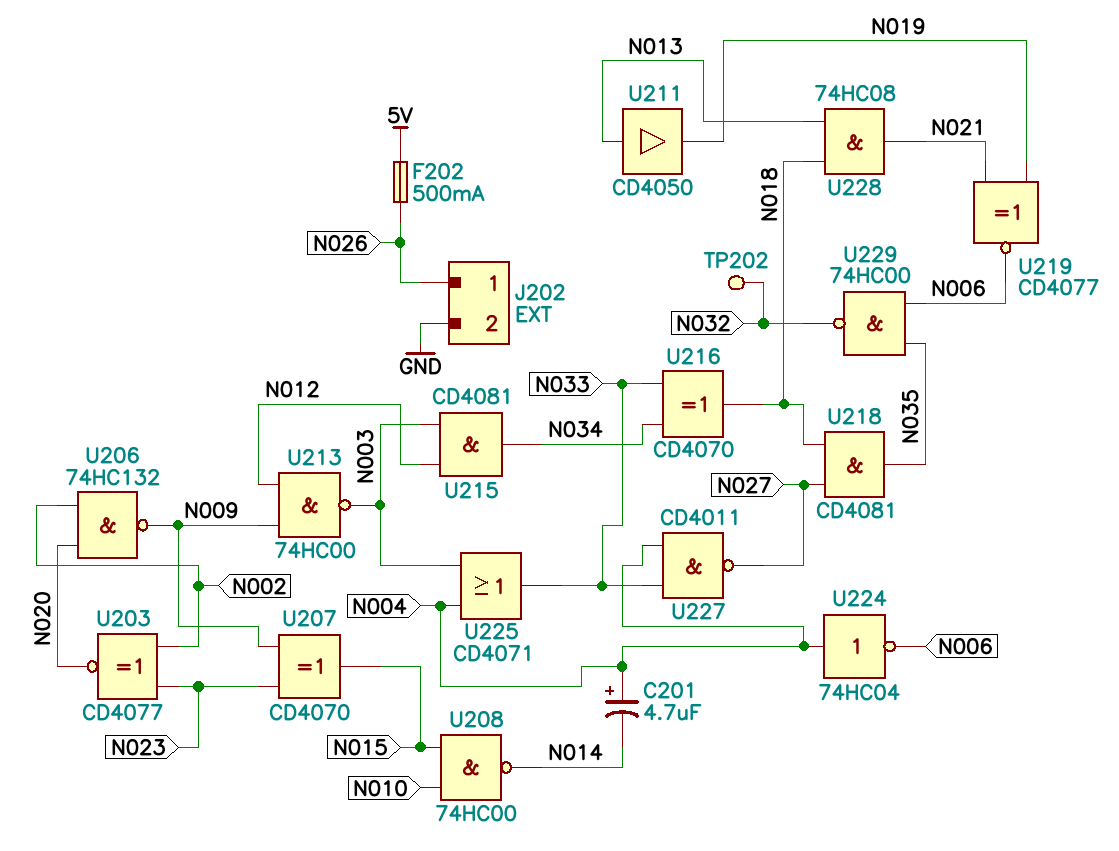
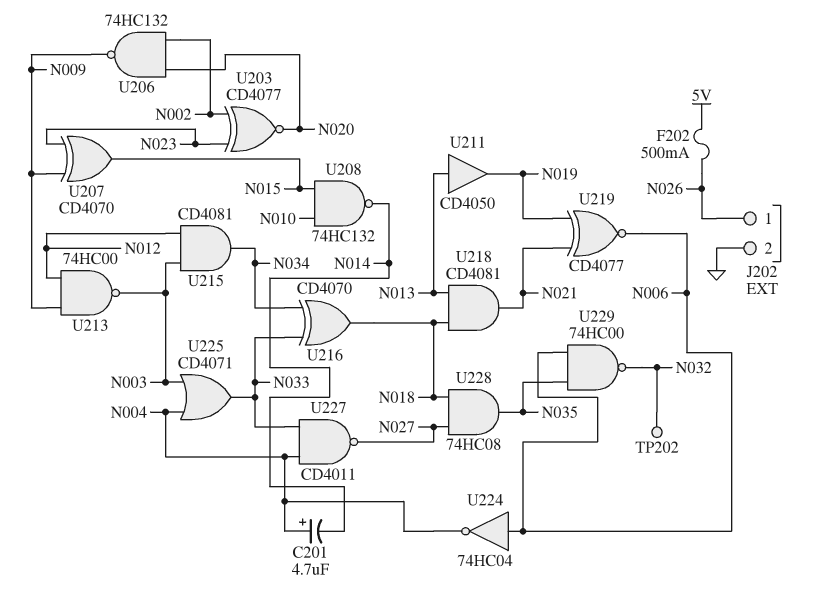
U208: NAND 74HC00 (in N010, in N015, out N014) -> NAND 74HC132 (in N010, in N015, out N014)
U218: AND CD4081 (in N018, in N027, out N035) -> AND CD4081 (in N013, in N018, out N021)
U224: NOT 74HC04 (in N004, out N006) -> NOT 74HC04 (in N006, out N004)
U228: AND 74HC08 (in N013, in N018, out N021) -> AND 74HC08 (in N018, in N027, out N035)

